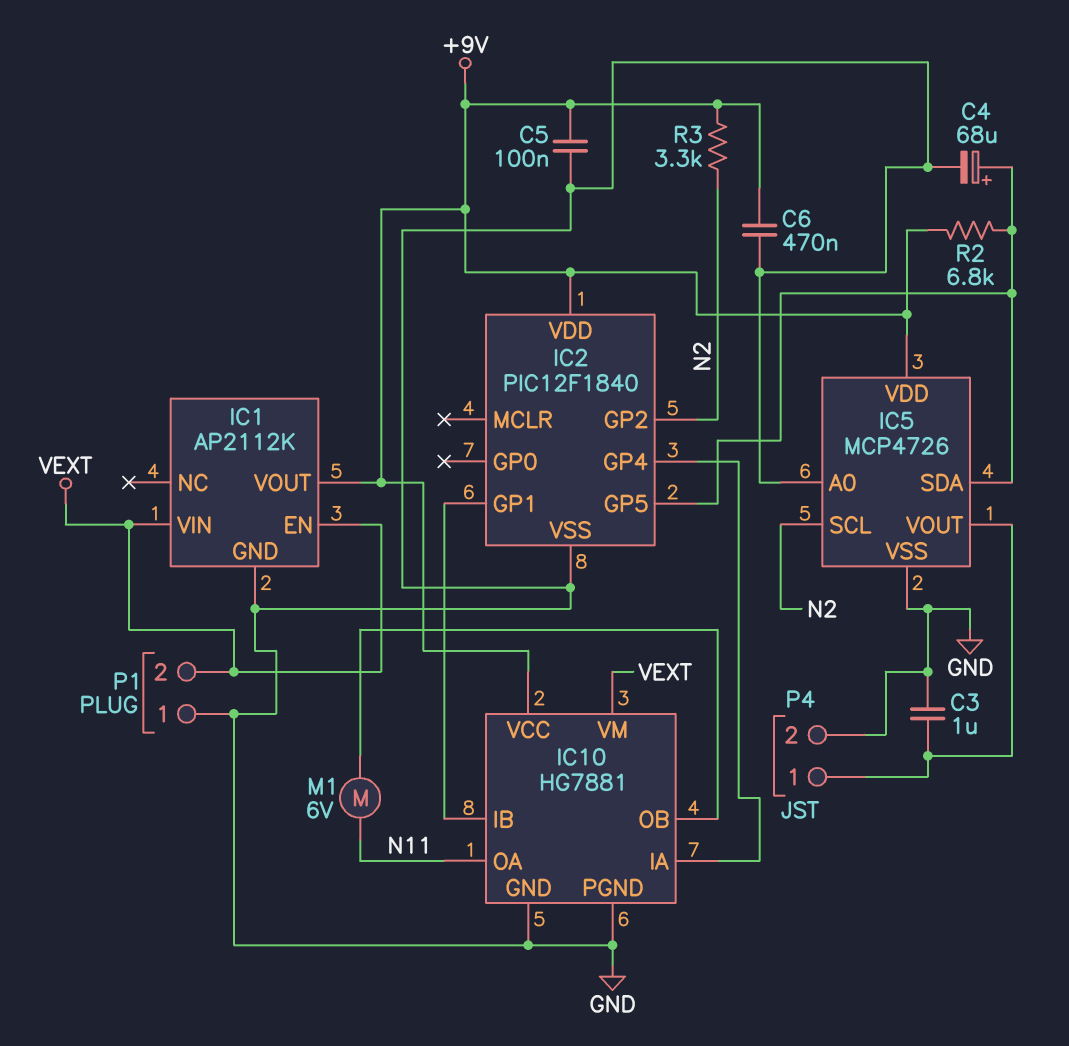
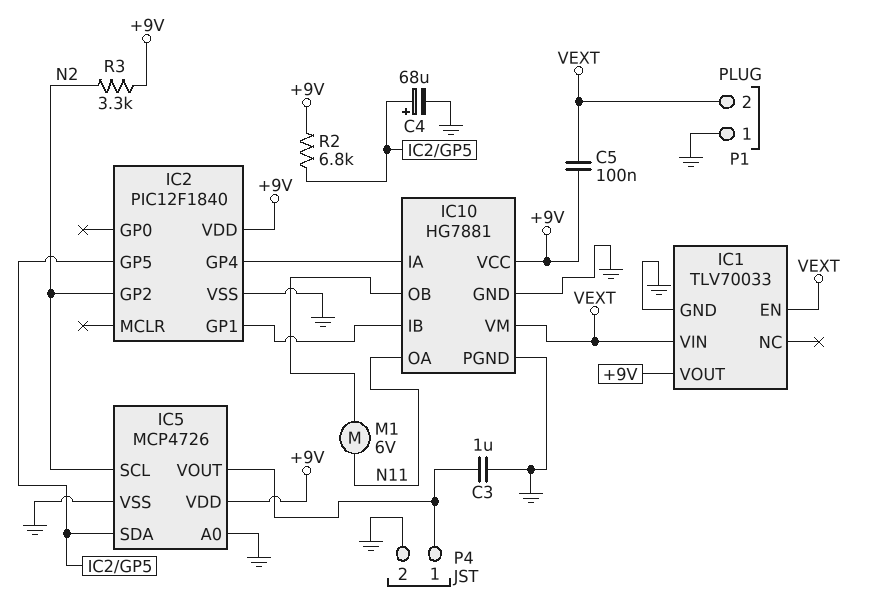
C5: 100nF (+9V, GND) -> 100nF (+9V, VEXT)
C6: 470nF (+9V, GND) -> none
IC1: AP2112K -> TLV70033

